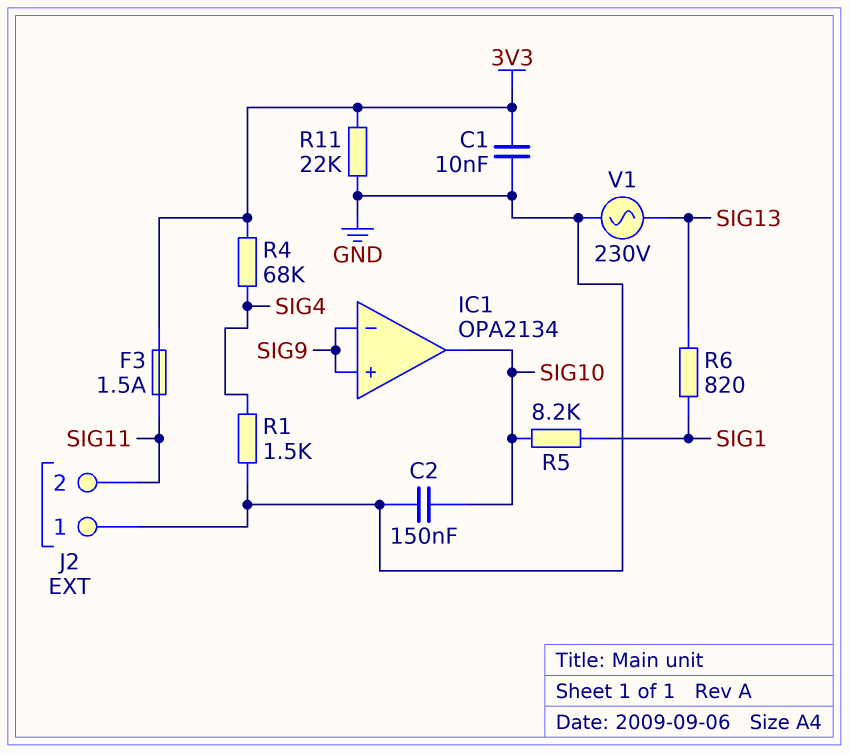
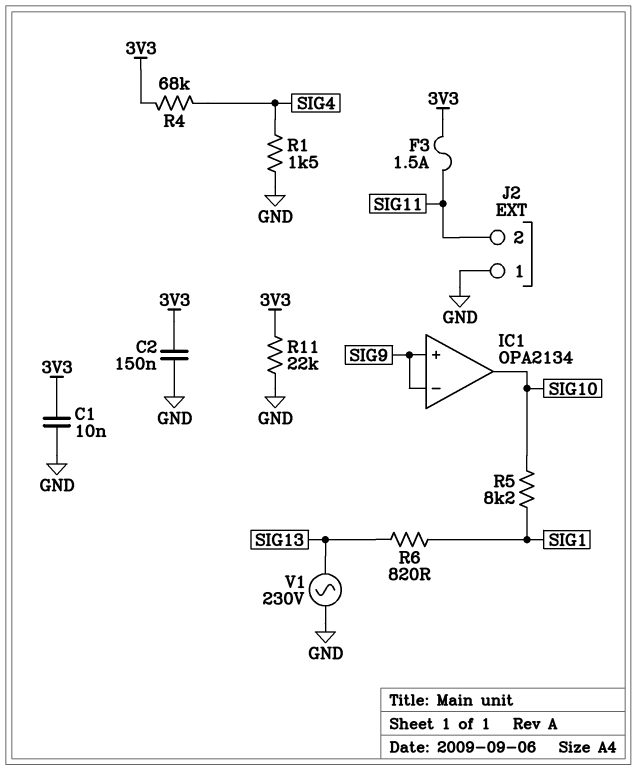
C2: 150nF (GND, SIG10) -> 150nF (3V3, GND)

